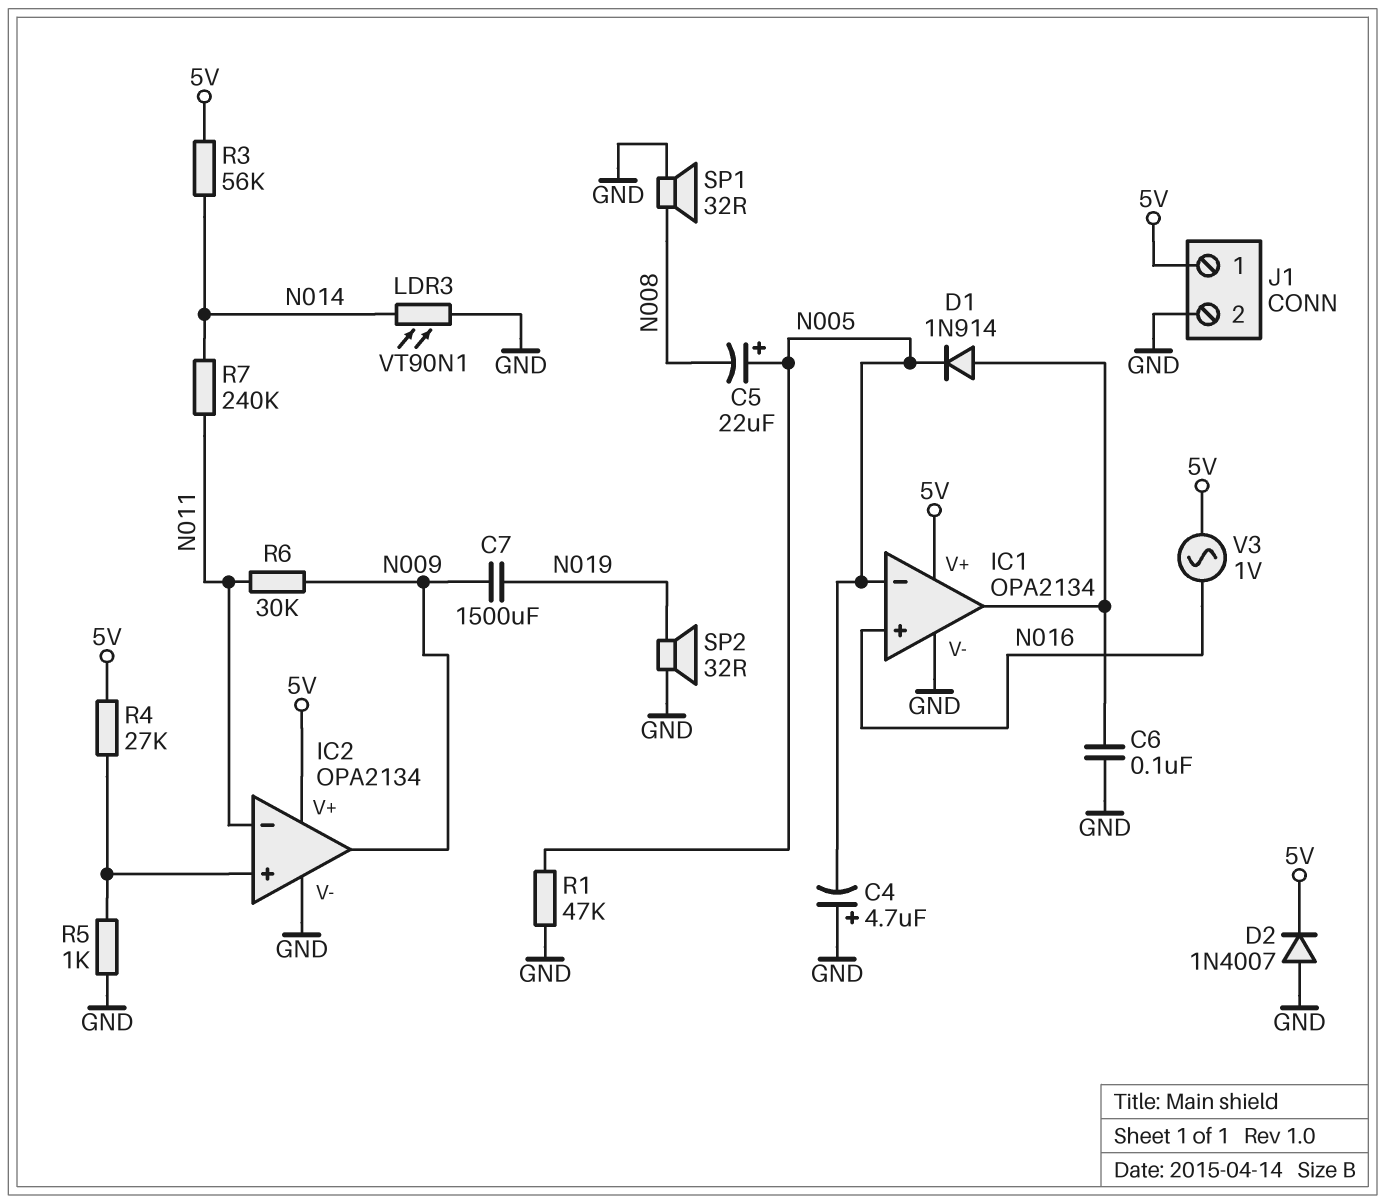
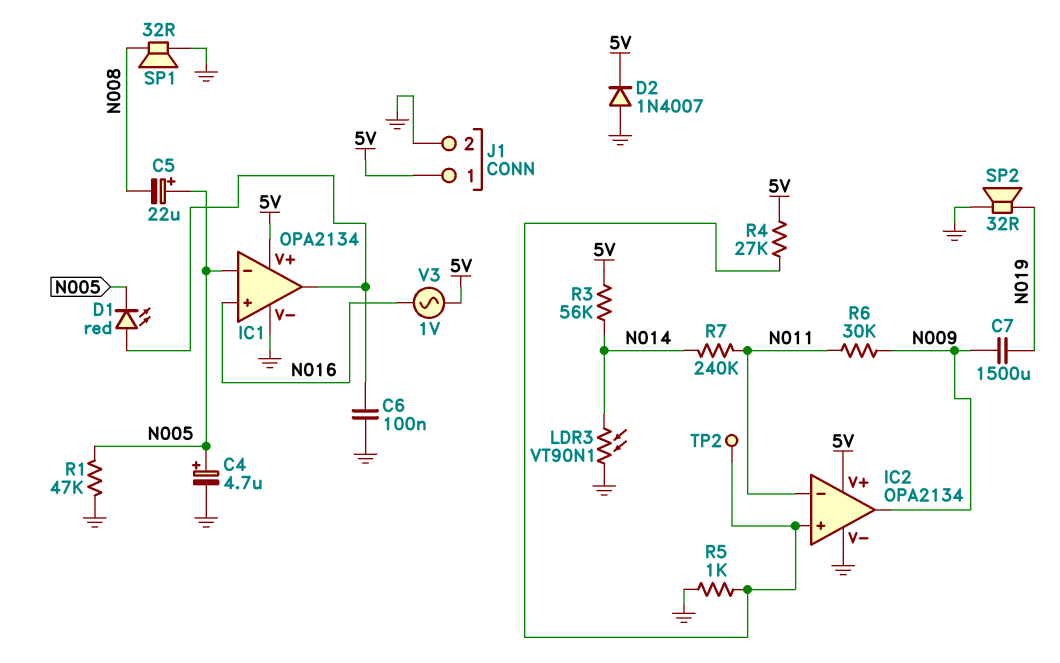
C4: 4.7uF (plus GND, minus N005) -> 4.7uF (plus N005, minus GND)
D1: diode 1N914 (A IC1/out, K N005) -> LED red (A IC1/out, K N005)
TP2: none -> test point (IC2/in+)

